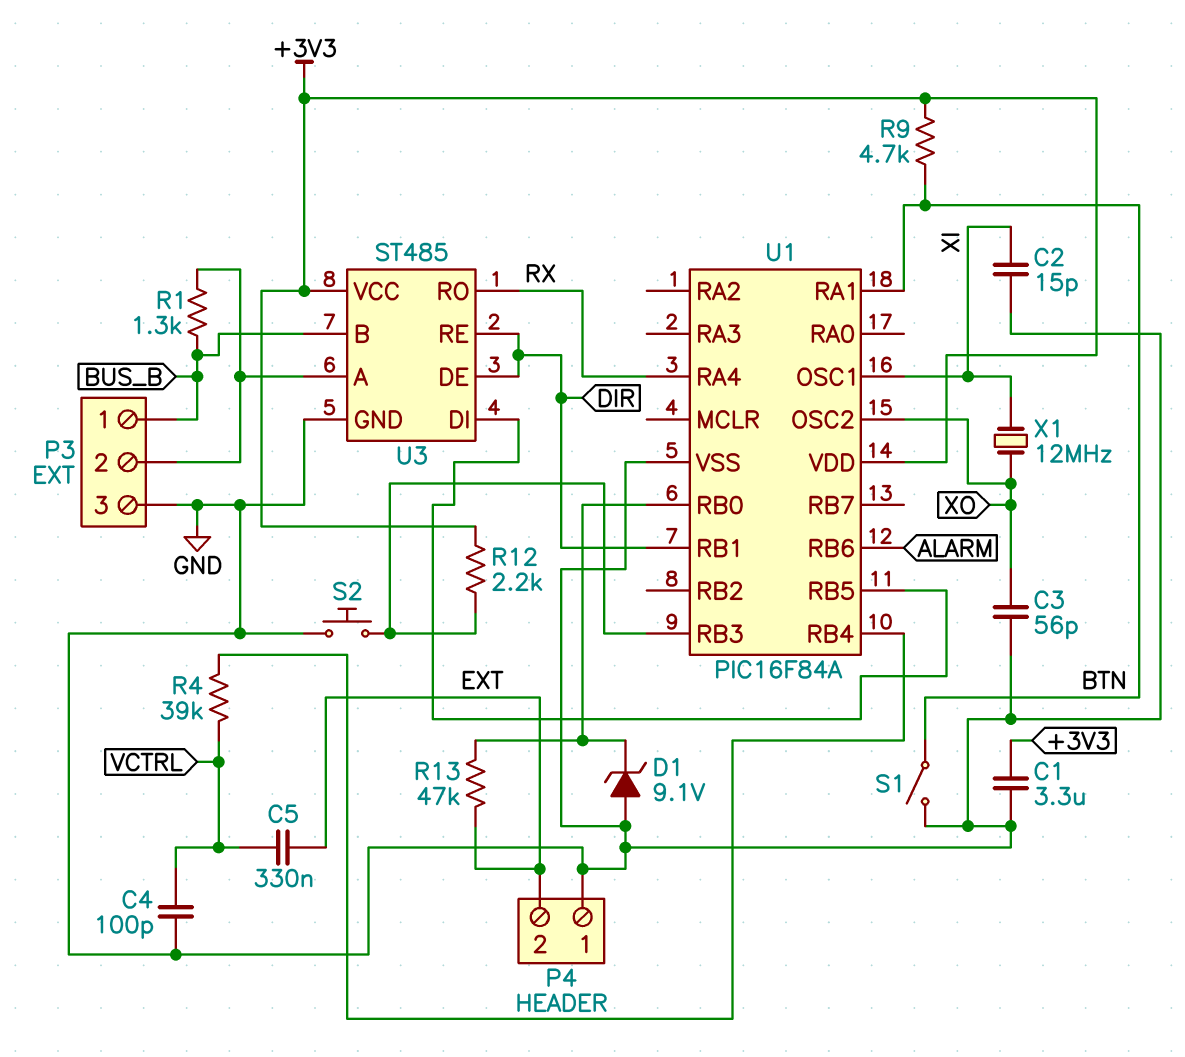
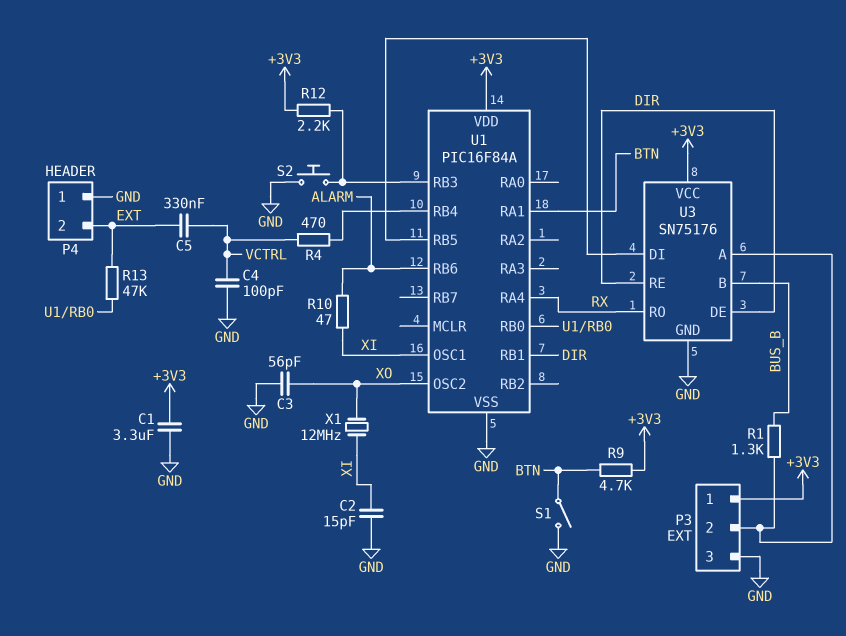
D1: zener 9.1V (A GND, K U1/RB0) -> none
P3 pin 1: BUS_B -> +3V3
R4: 39k (U1/RB4, VCTRL) -> 470 (U1/RB4, VCTRL)
R10: none -> 47 (ALARM, XI)
U3: ST485 -> SN75176

